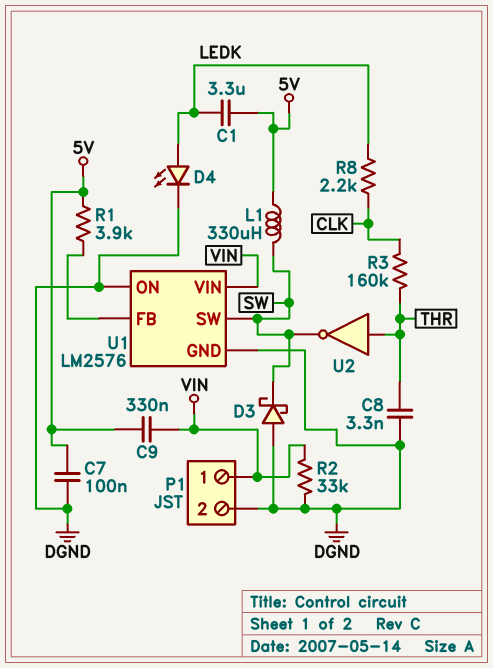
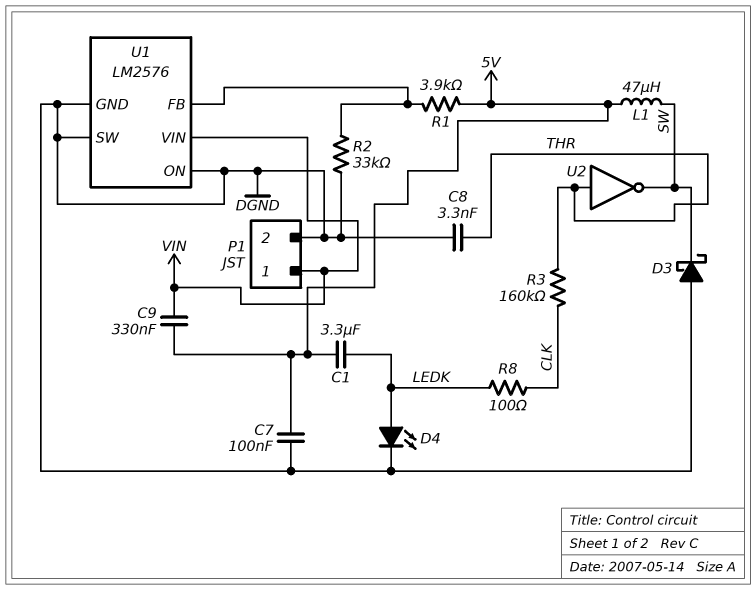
L1: 330uH (5V, SW) -> 47uH (5V, SW)
R2: 33k (DGND, VIN) -> 33k (DGND, U1/FB)
R8: 2.2k (CLK, LEDK) -> 100 (CLK, LEDK)
U1 pin SW: SW -> DGND

